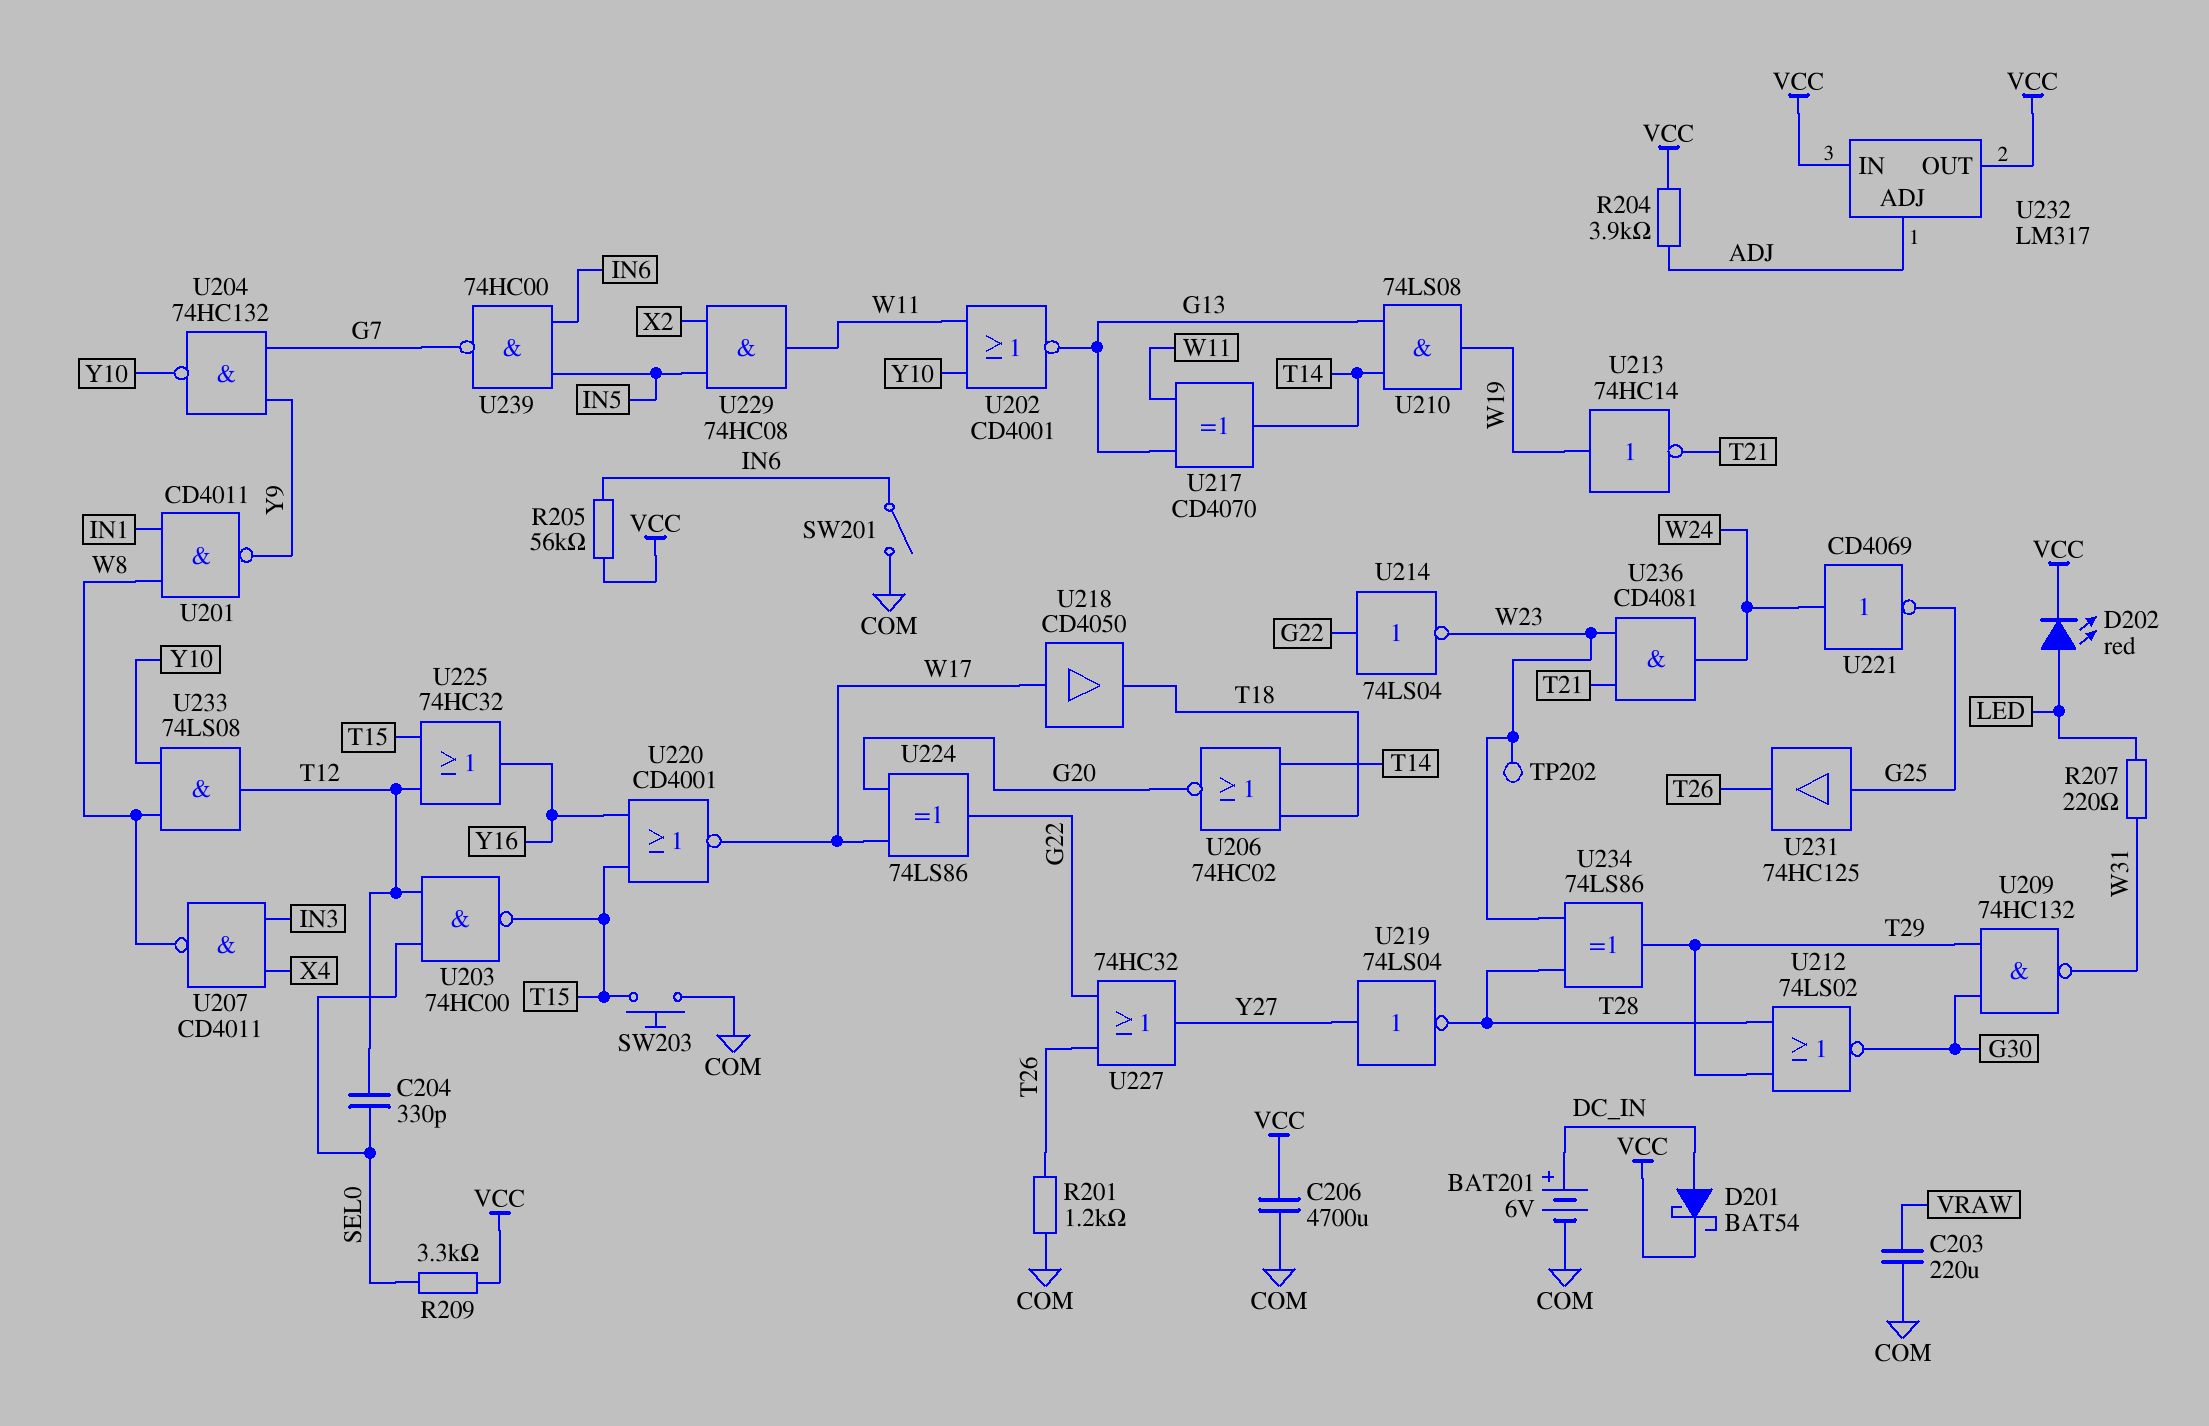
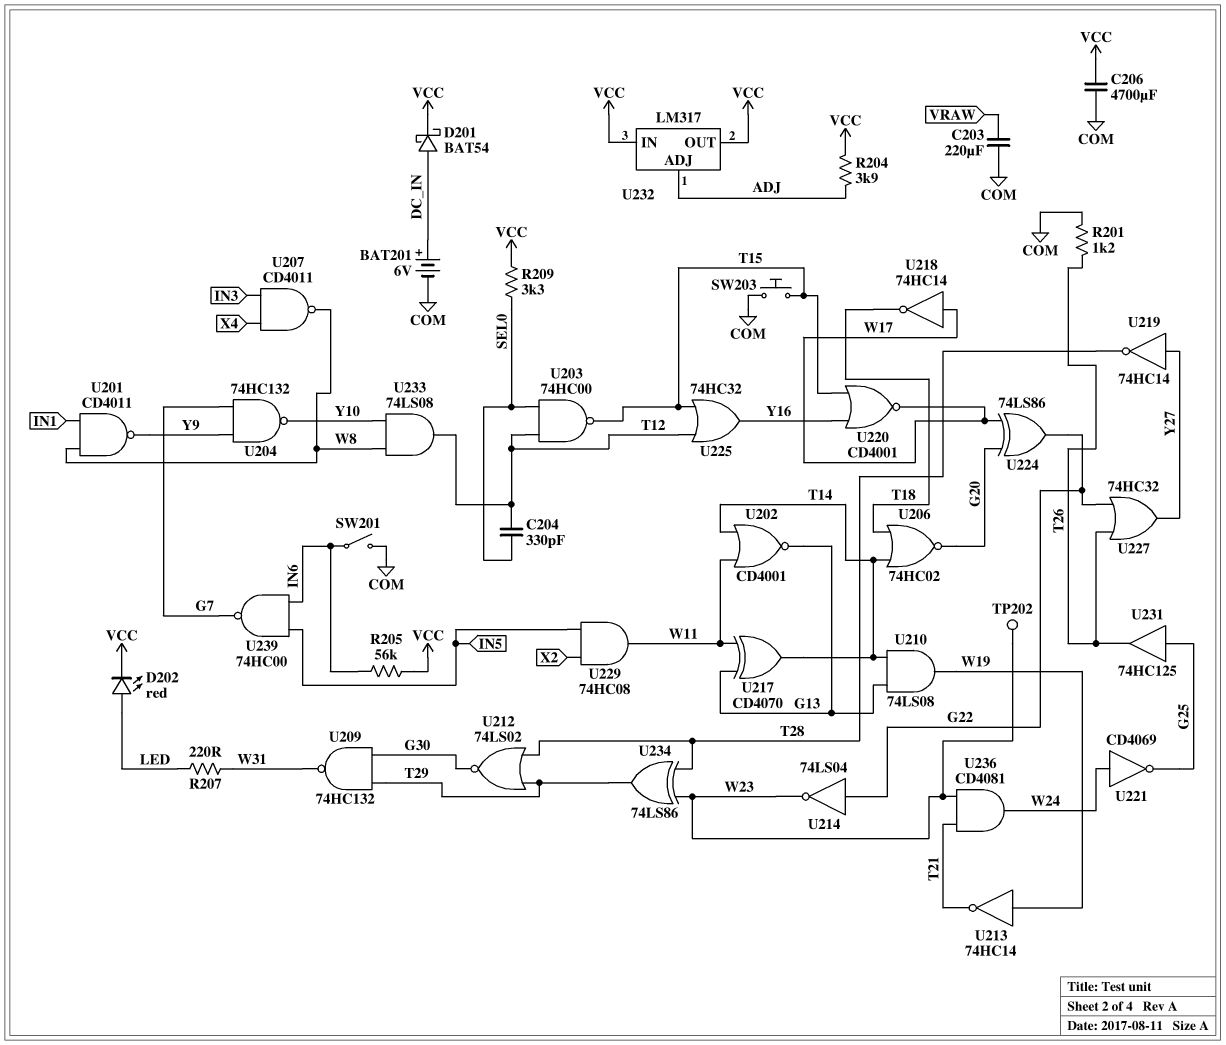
U202: NOR CD4001 (in W11, in Y10, out G13) -> NOR CD4001 (in T14, in W11, out G13)
U218: buffer CD4050 (in W17, out T18) -> NOT 74HC14 (in W17, out T18)
U219: NOT 74LS04 (in Y27, out T28) -> NOT 74HC14 (in Y27, out T28)

